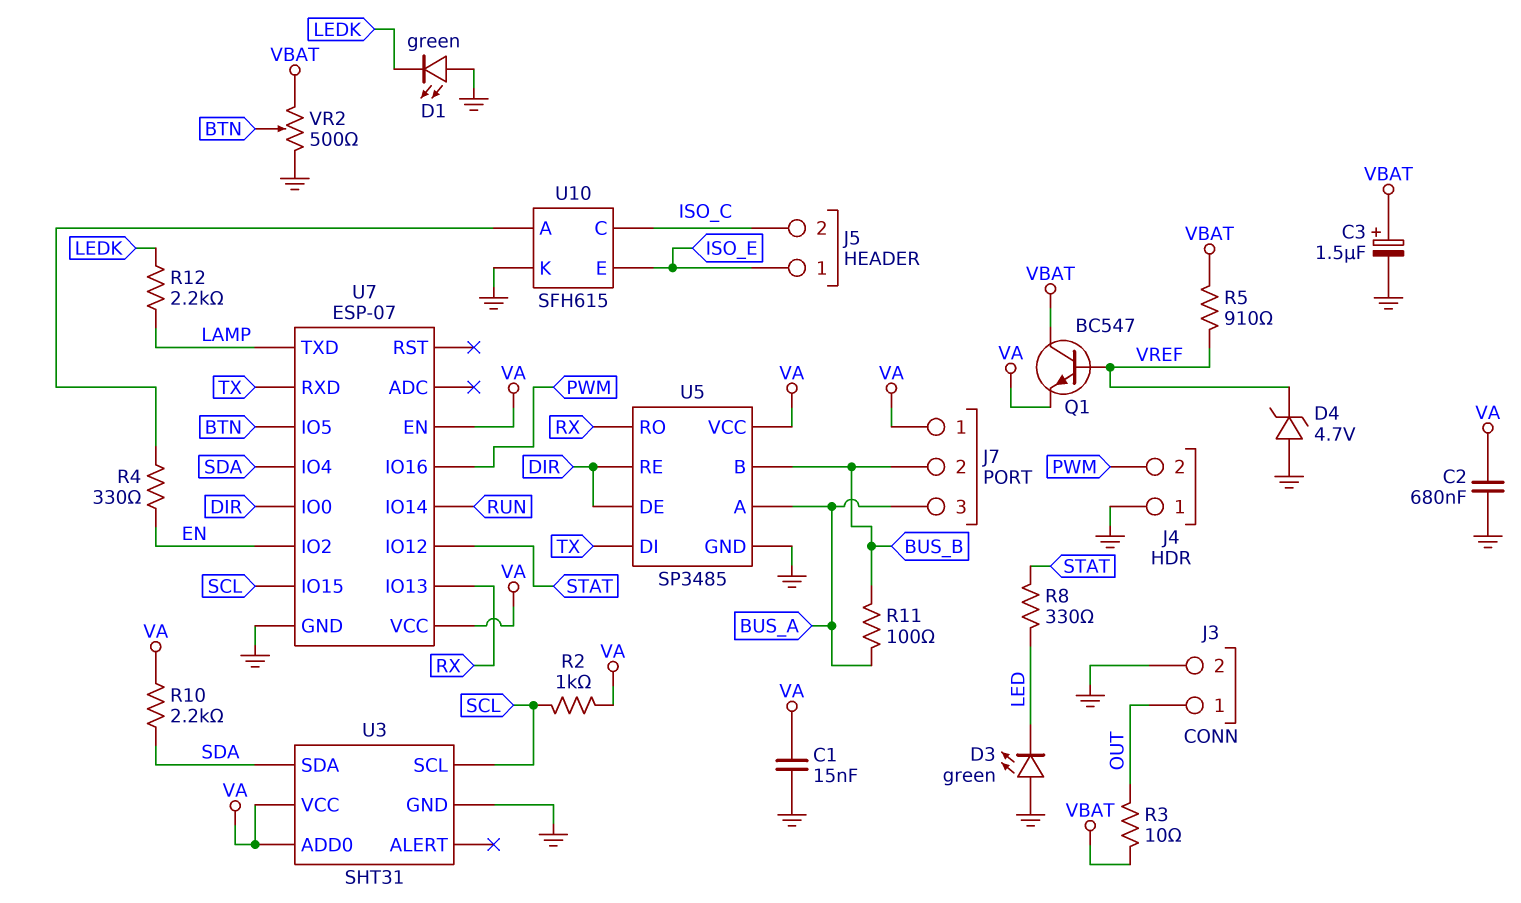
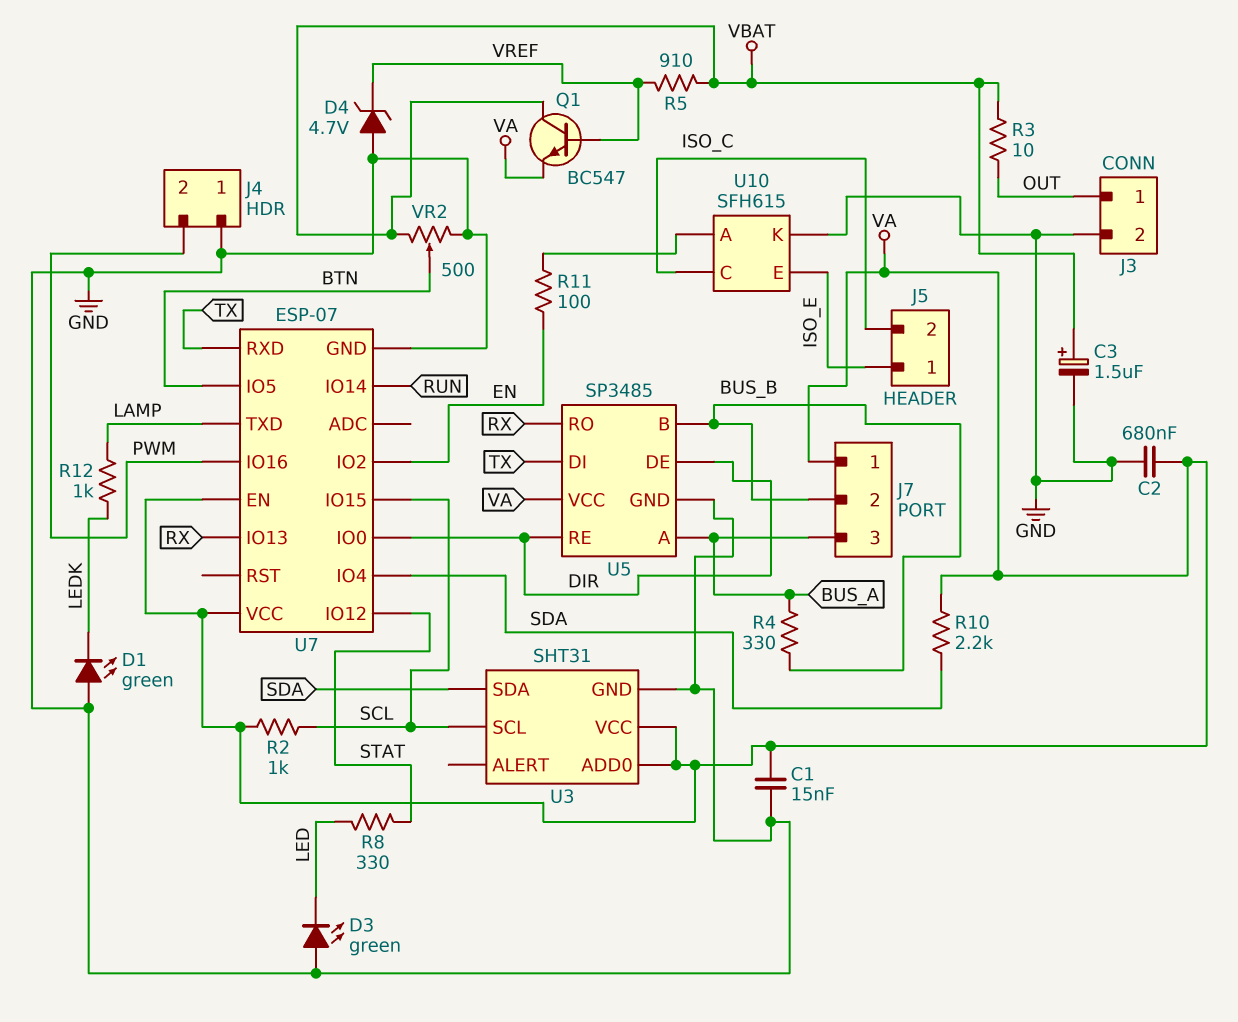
R4: 330 (EN, U10/A) -> 330 (BUS_A, BUS_B)
R11: 100 (BUS_A, BUS_B) -> 100 (EN, U10/A)
R12: 2.2k (LAMP, LEDK) -> 1k (LAMP, LEDK)

